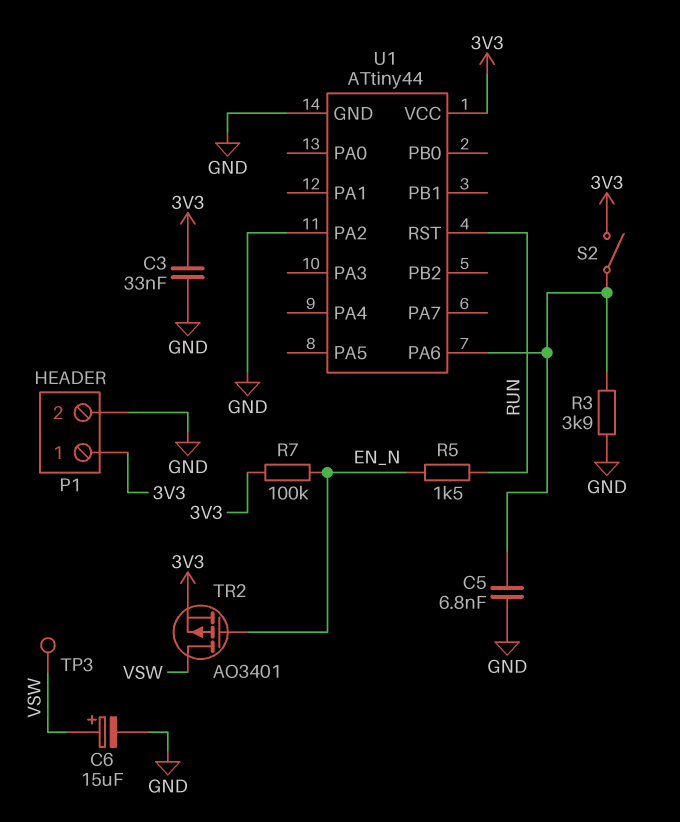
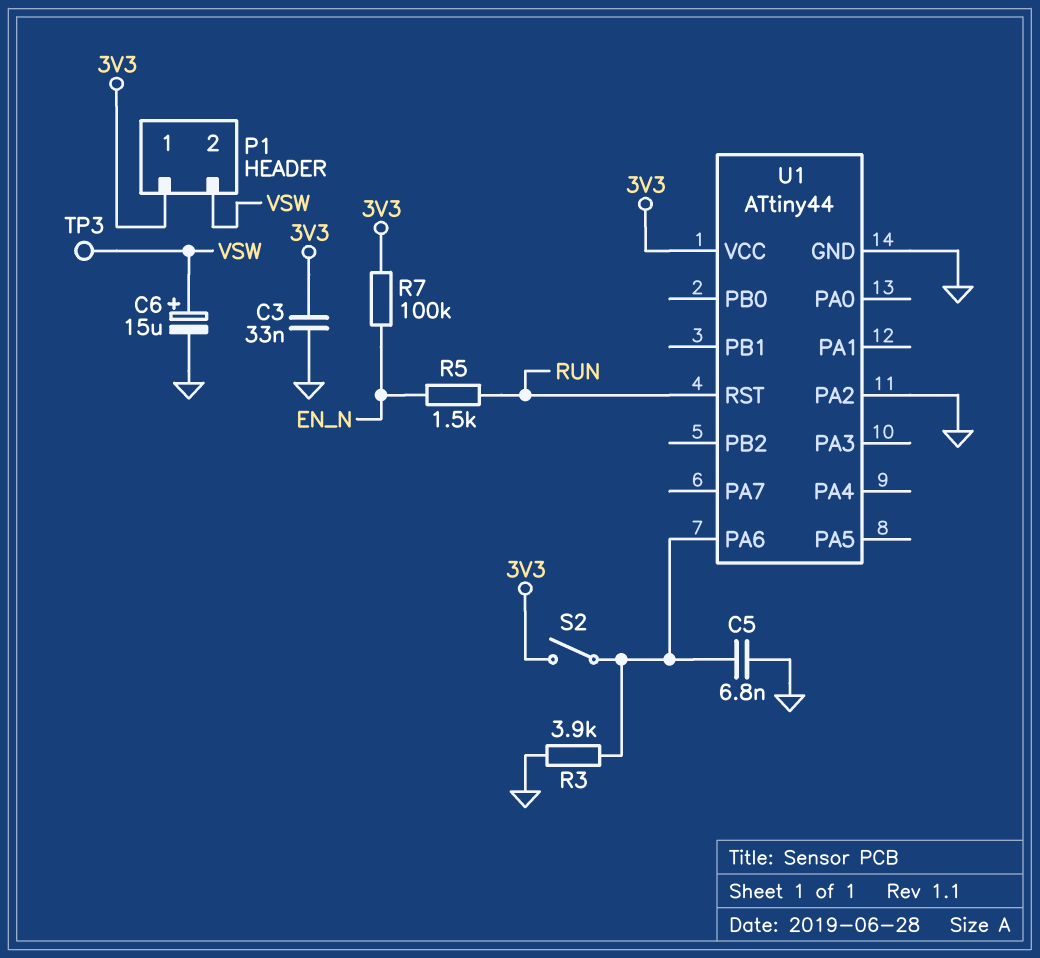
P1 pin 2: GND -> VSW
TR2: PMOS AO3401 (G EN_N, D VSW, S 3V3) -> none

